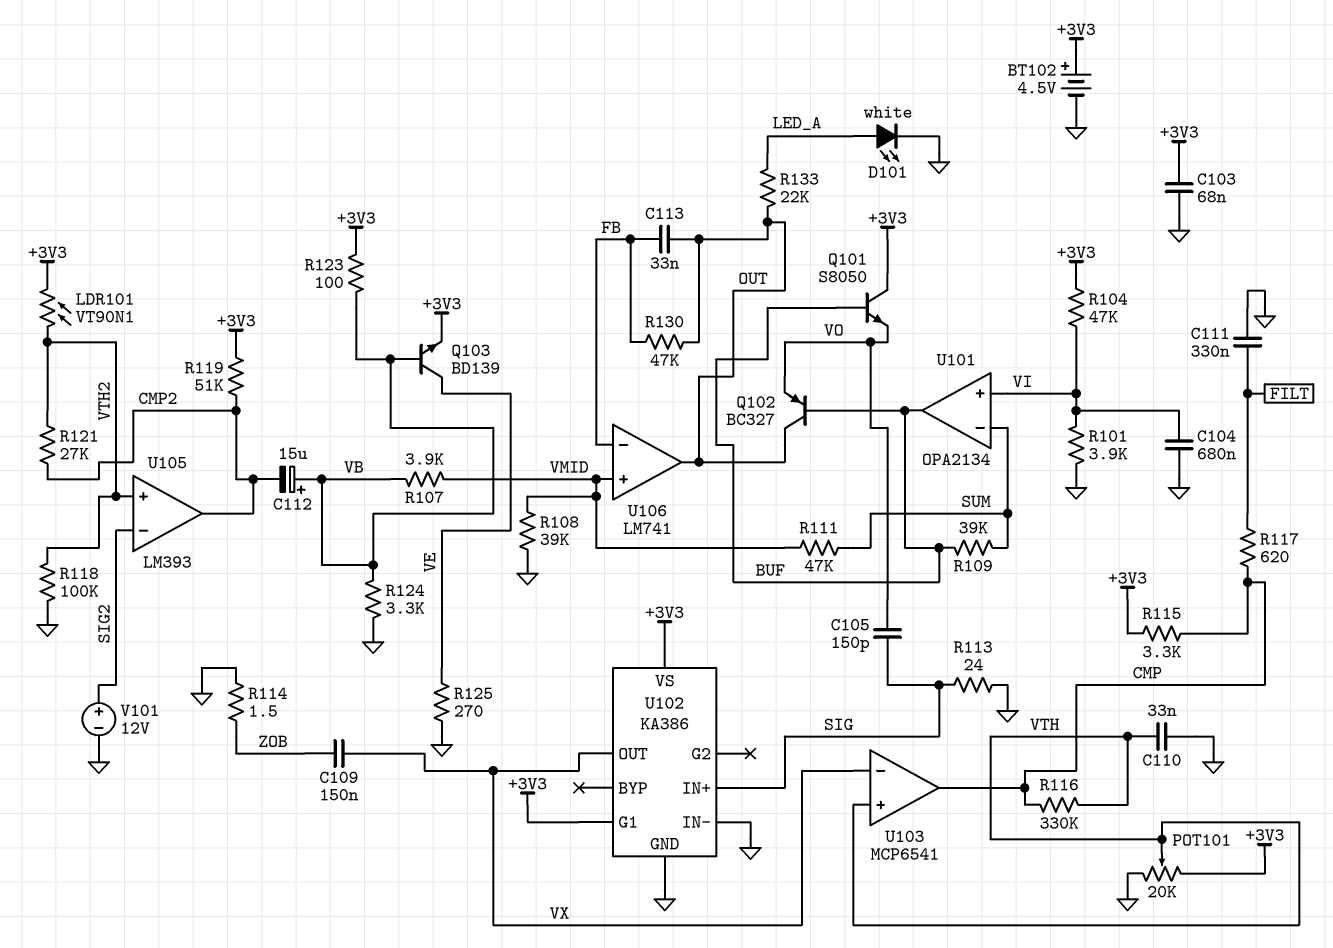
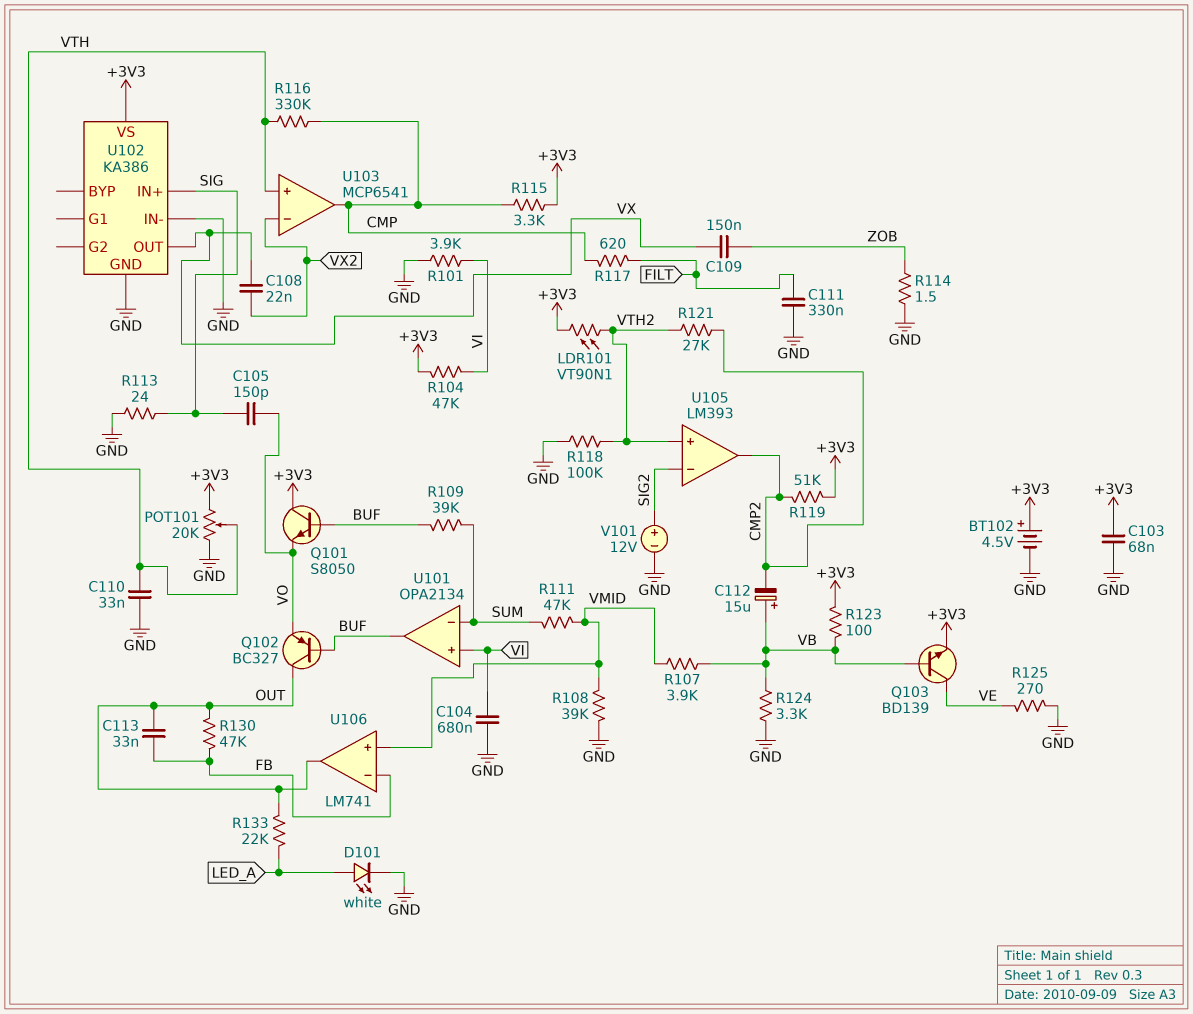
C108: none -> 22nF (VX, VX2)
U102 pin G1: +3V3 -> none
U103 pin in-: VX -> VX2

